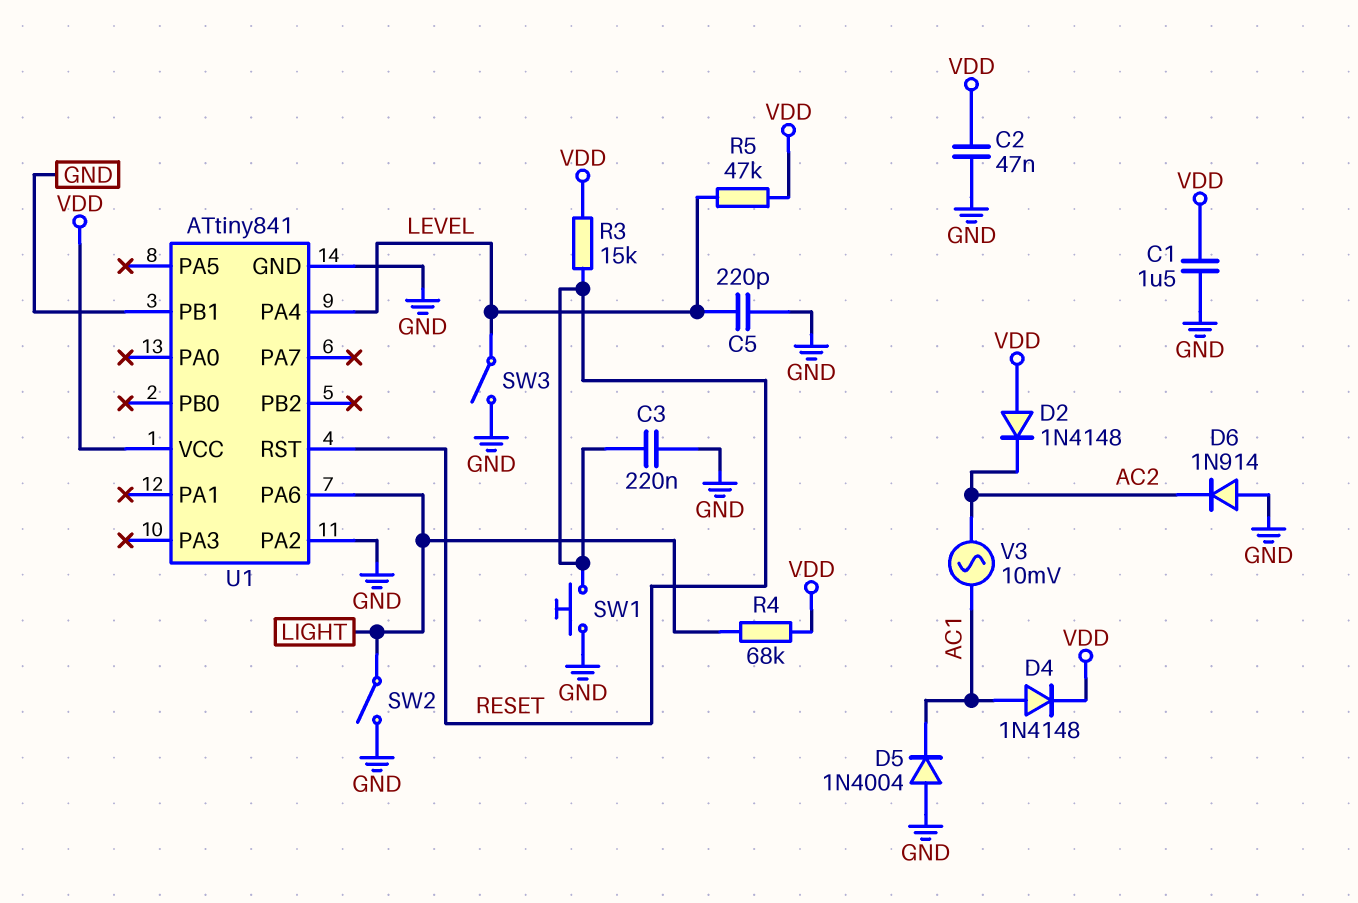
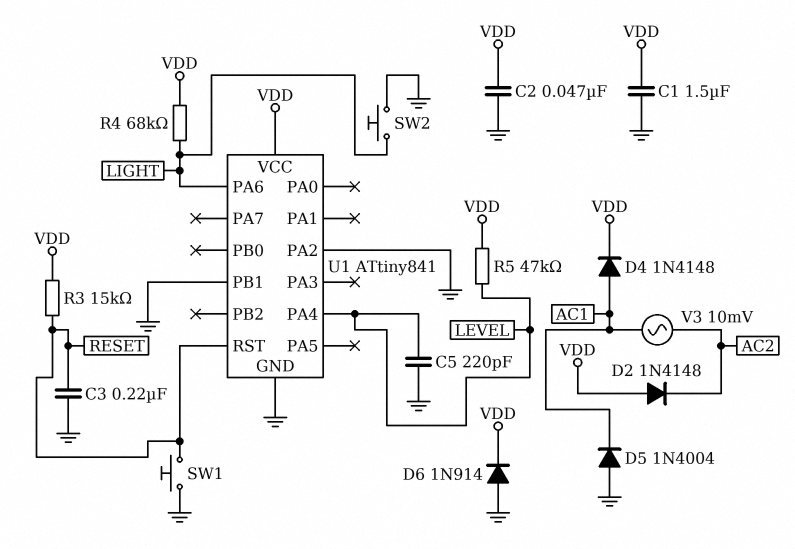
D6: diode 1N914 (A GND, K AC2) -> diode 1N914 (A GND, K VDD)
SW2: switch (GND, LIGHT) -> button (GND, LIGHT)
SW3: switch (GND, LEVEL) -> none

